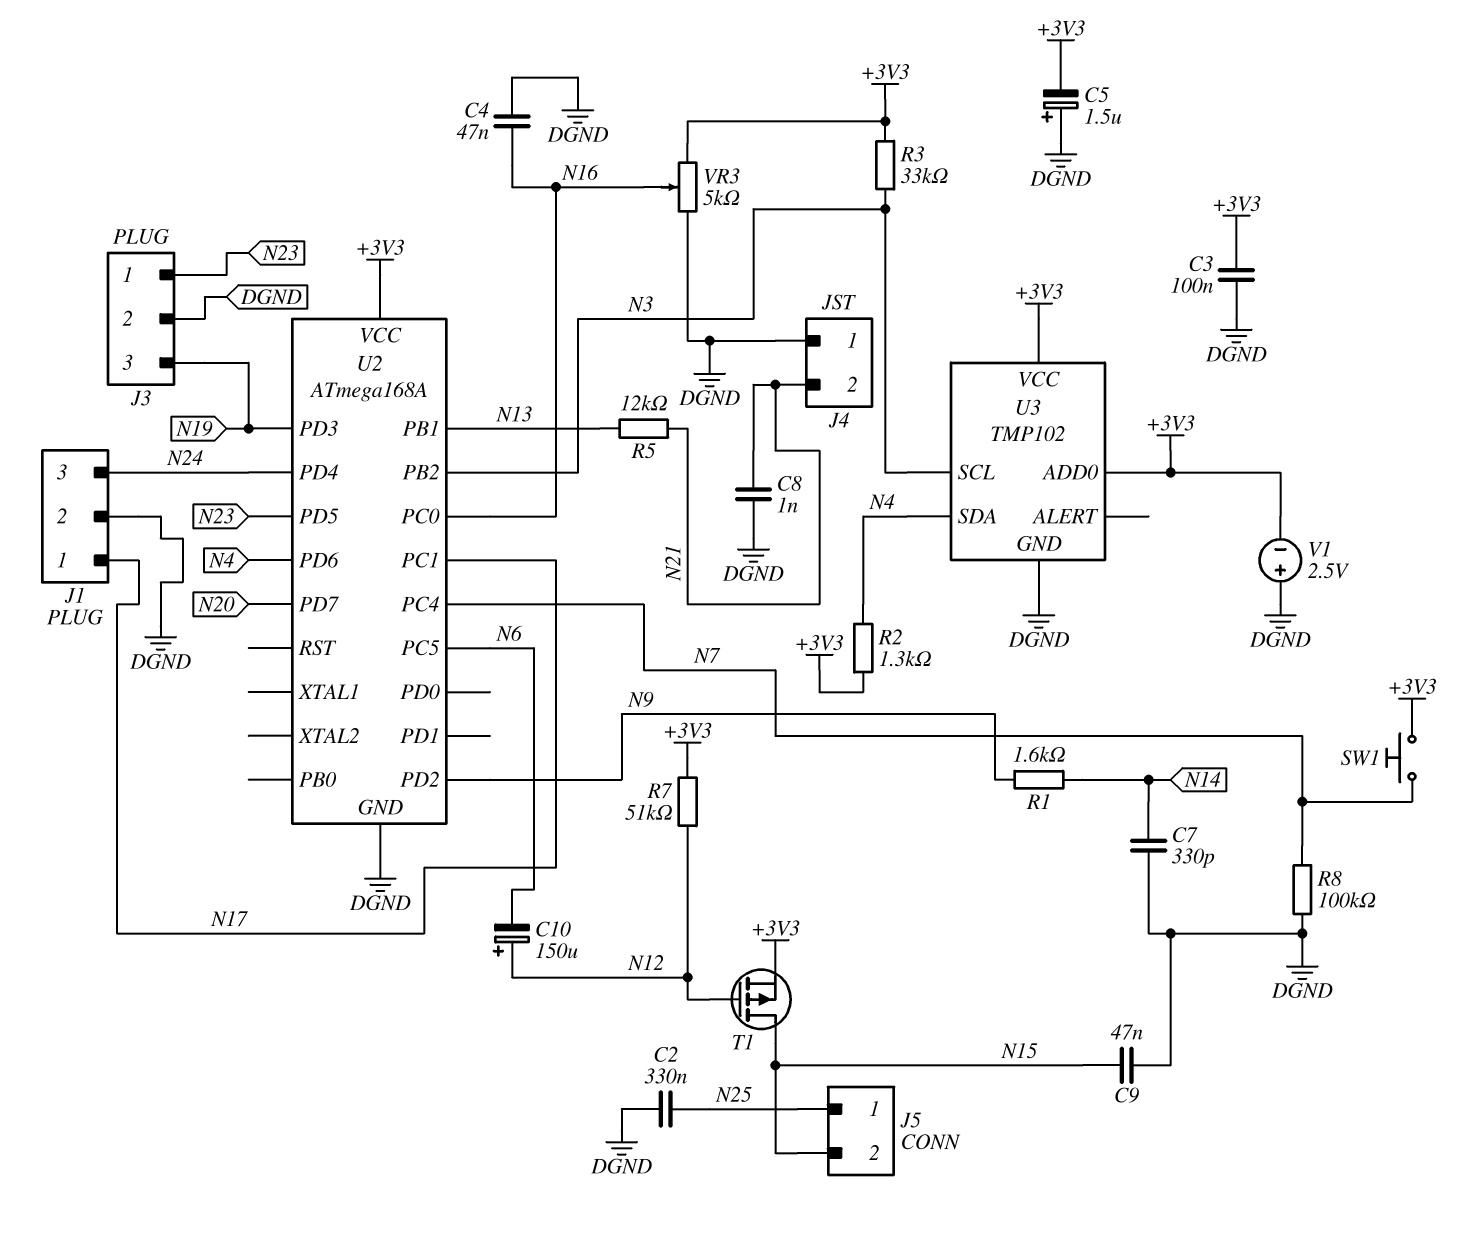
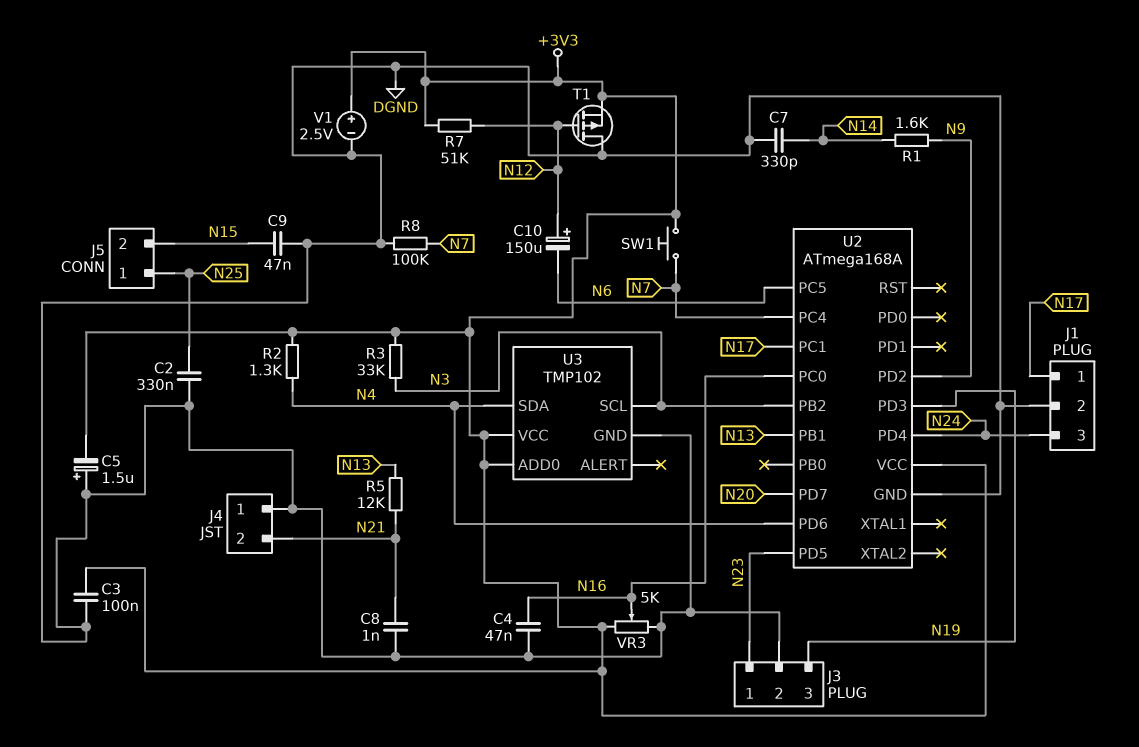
T1: PMOS (G N12, D N15, S +3V3) -> PMOS (G N12, D DGND, S +3V3)
V1: 2.5V (plus DGND, minus +3V3) -> 2.5V (plus +3V3, minus DGND)

